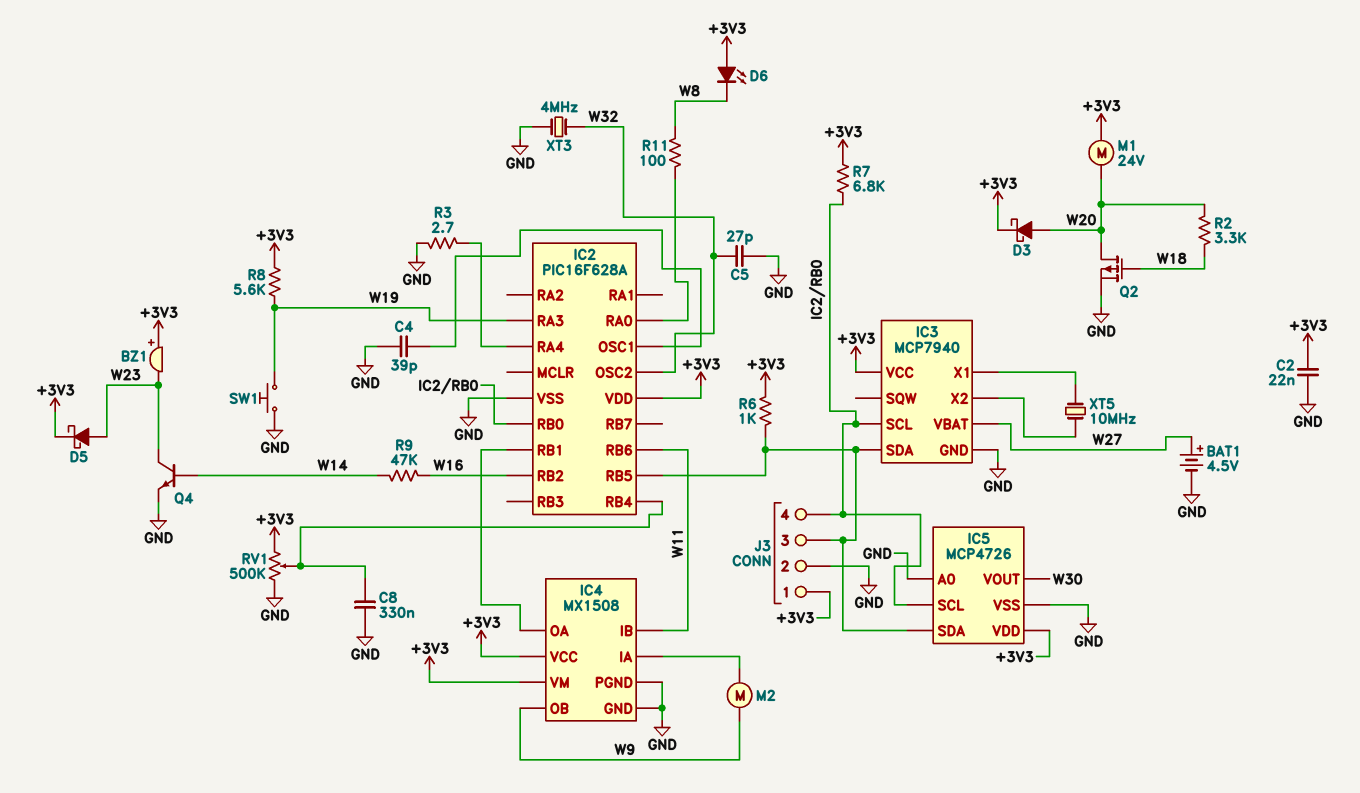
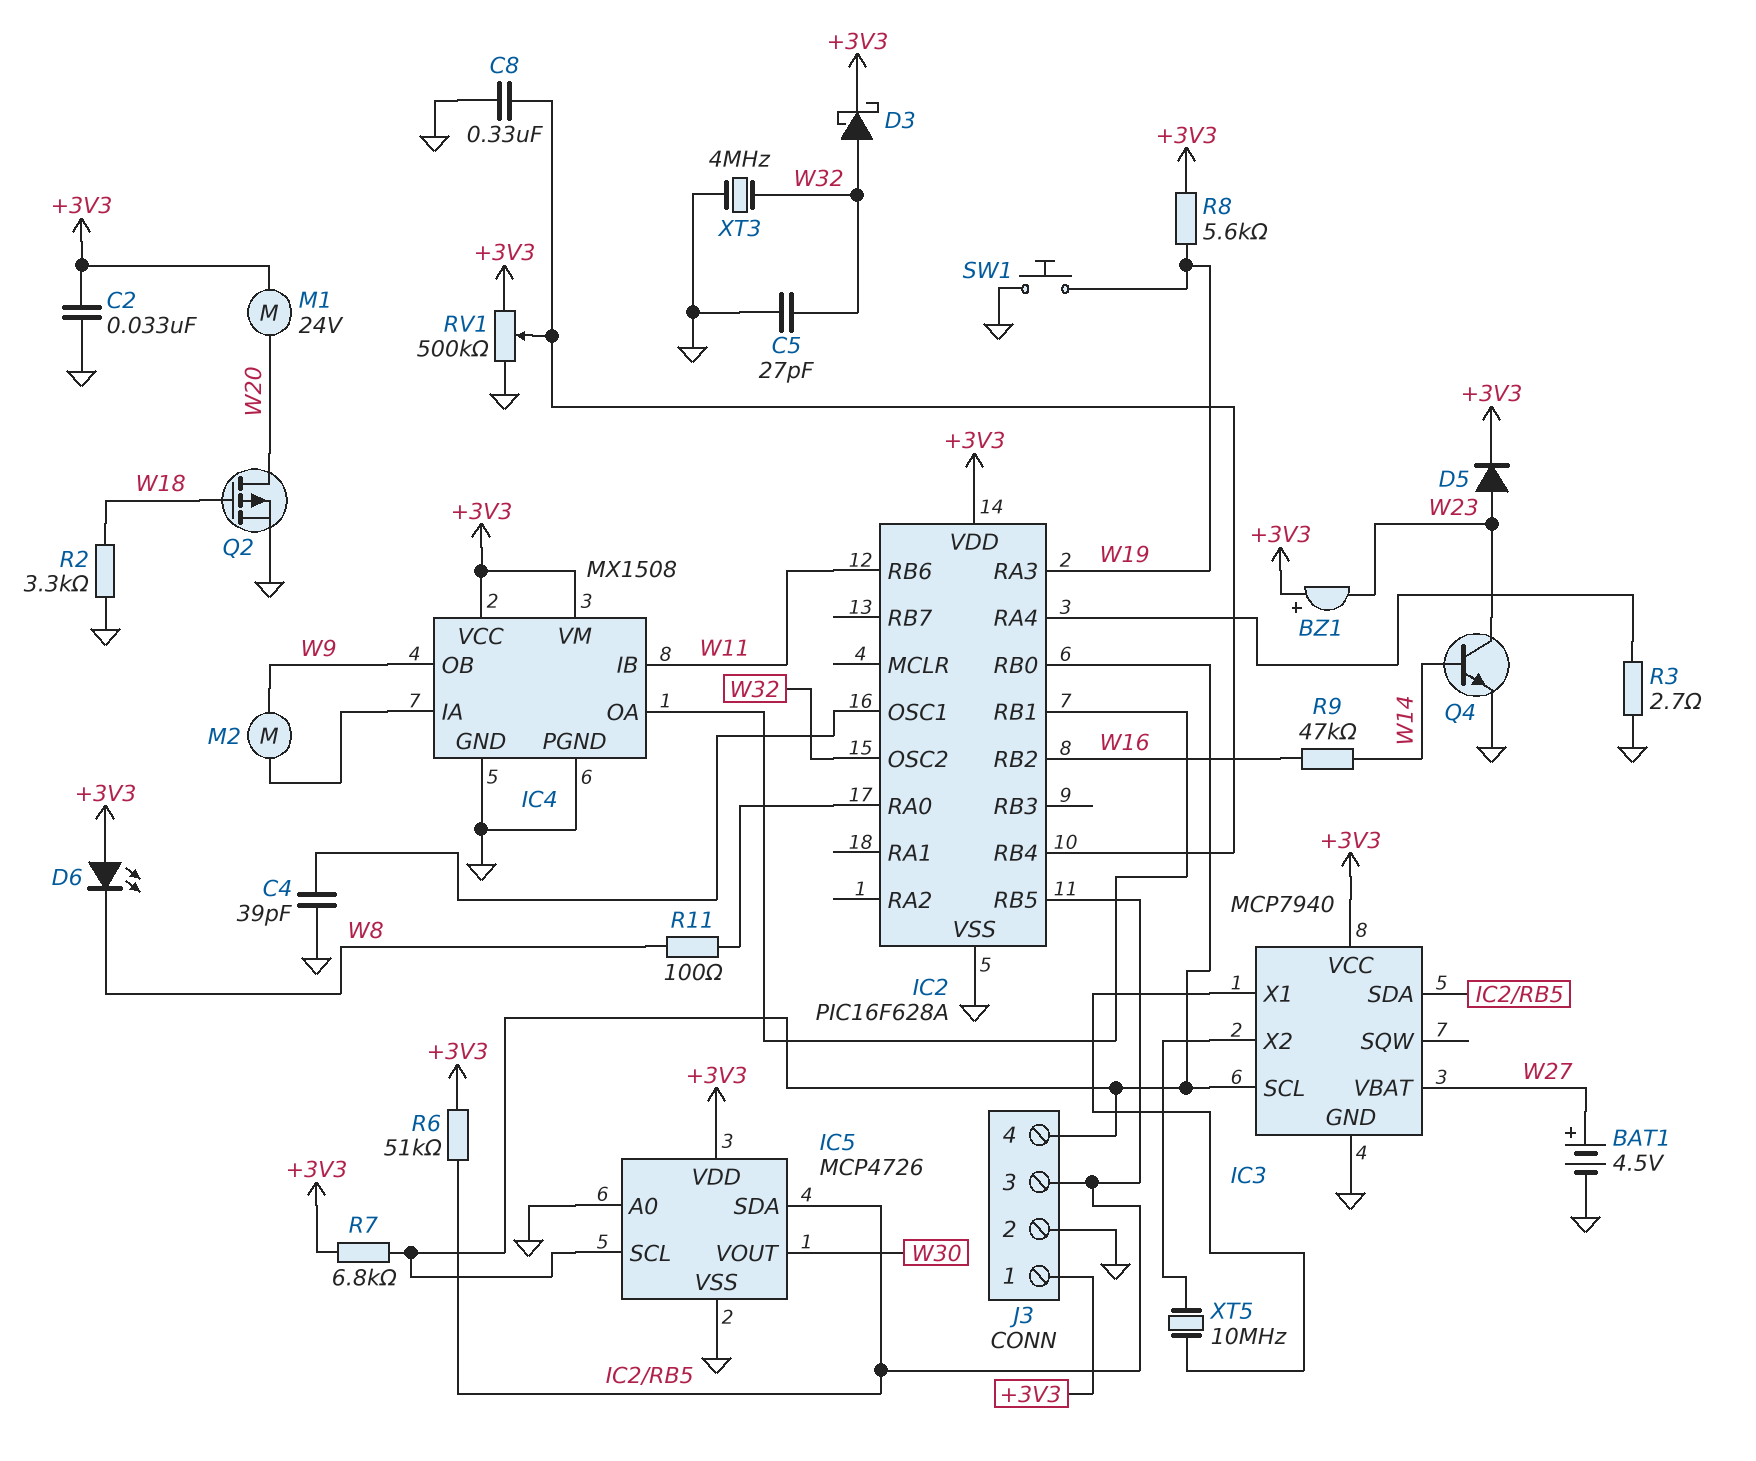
C2: 22nF (+3V3, GND) -> 33nF (+3V3, GND)
D3: schottky (A W20, K +3V3) -> schottky (A W32, K +3V3)
D5: schottky (A W23, K +3V3) -> diode (A W23, K +3V3)
R2: 3.3k (W18, W20) -> 3.3k (GND, W18)
R6: 1k (+3V3, IC2/RB5) -> 51k (+3V3, IC2/RB5)

